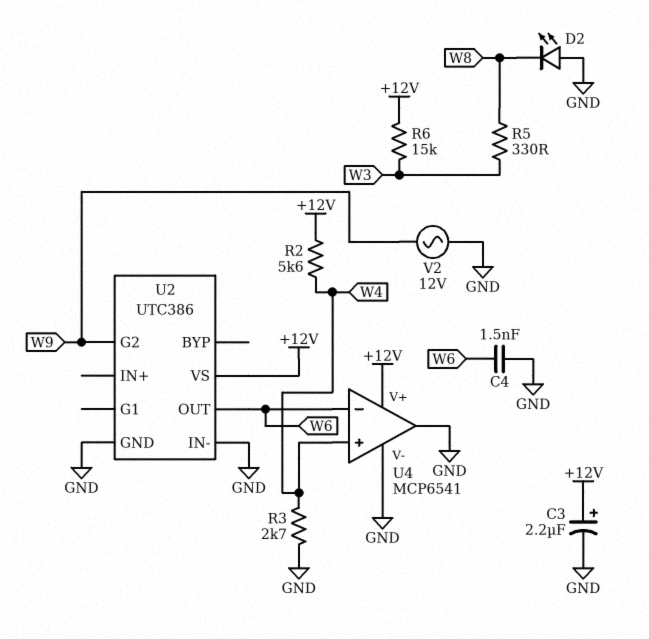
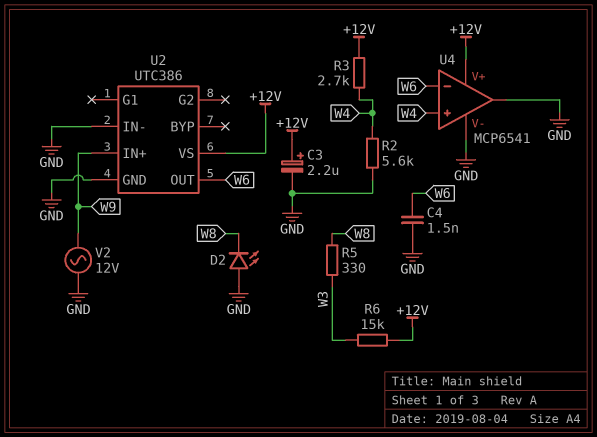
R2: 5.6k (+12V, W4) -> 5.6k (GND, W4)
R3: 2.7k (GND, W4) -> 2.7k (+12V, W4)
U2 pin G2: W9 -> none
U2 pin IN+: none -> W9

